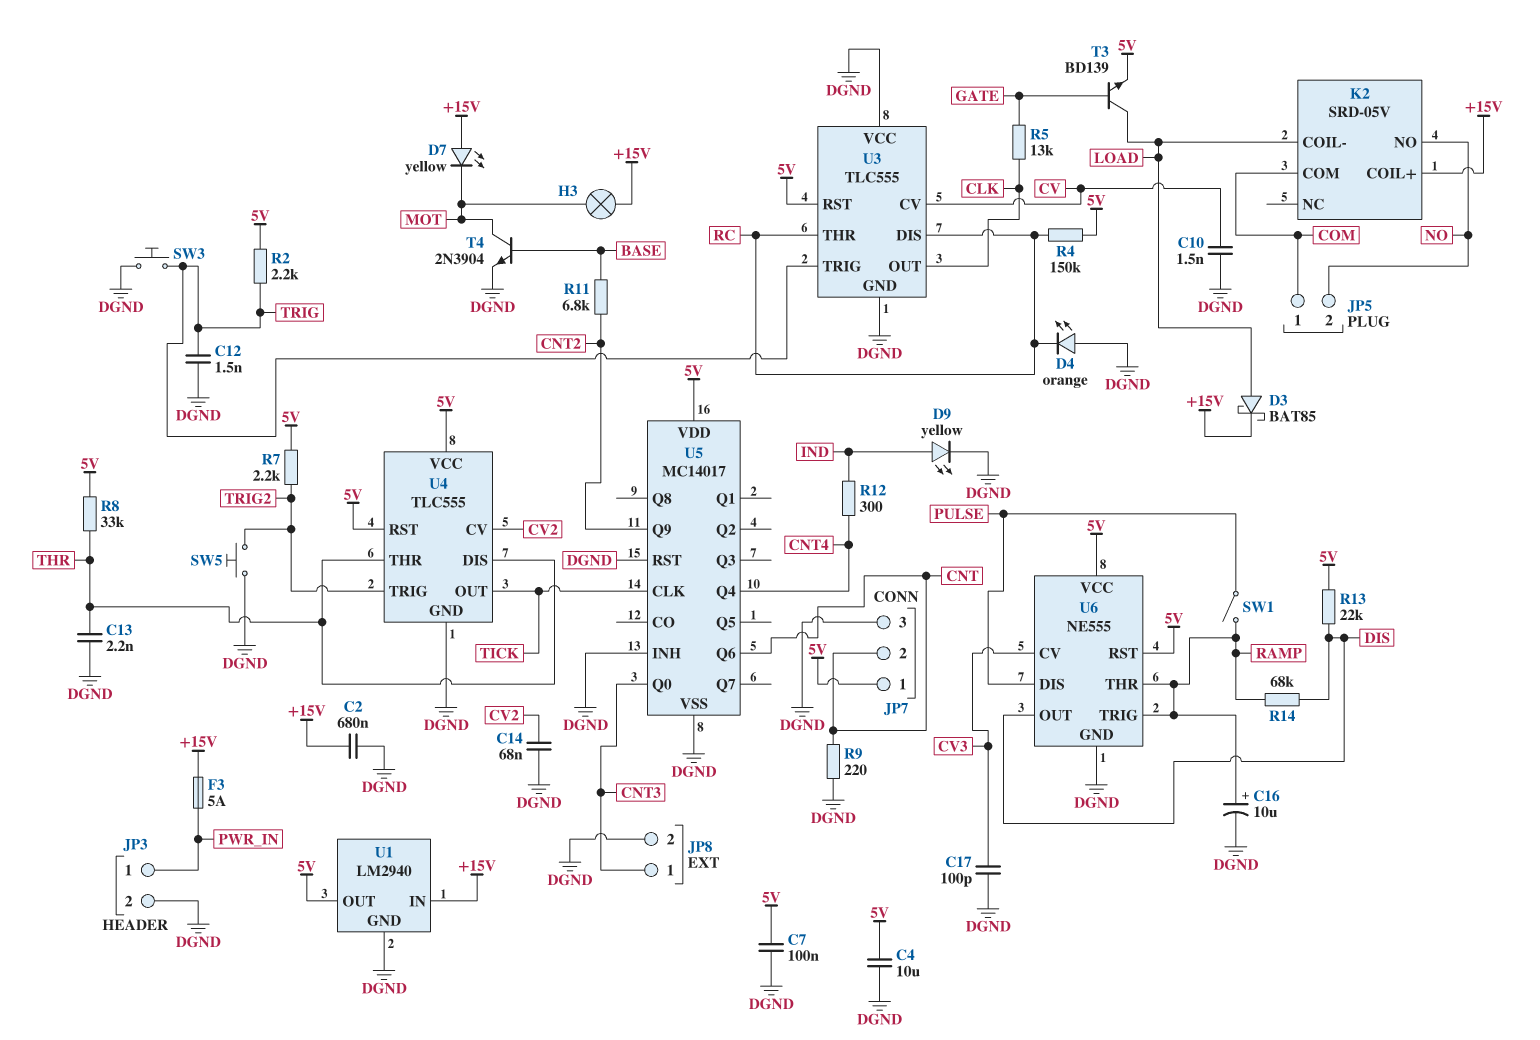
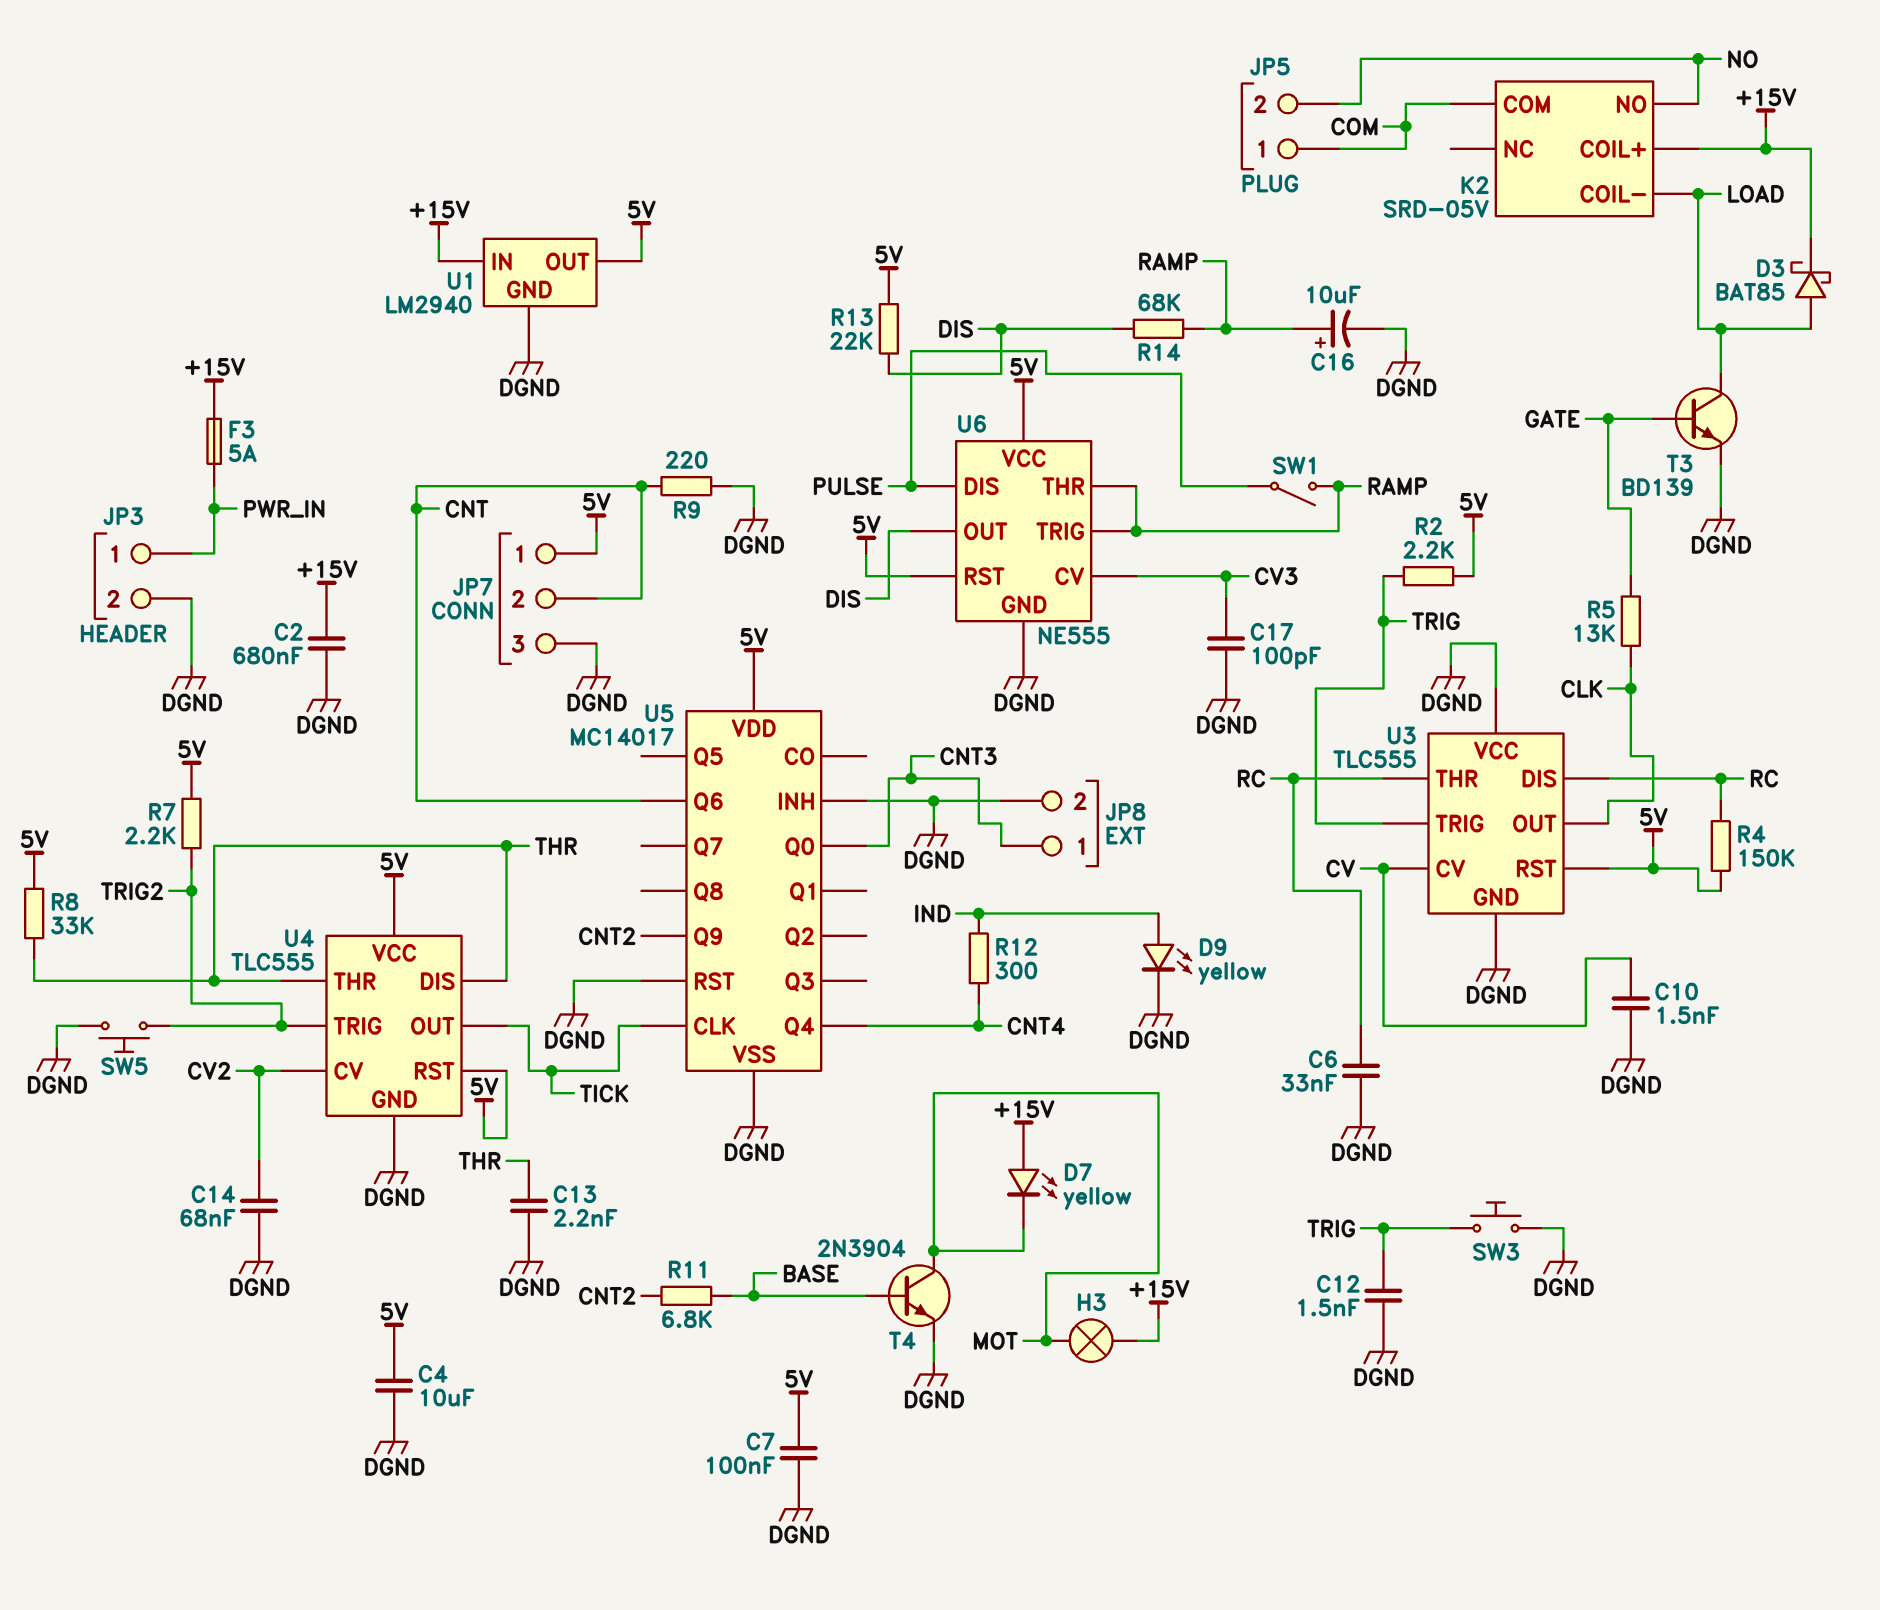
C6: none -> 33nF (DGND, RC)
D4: LED orange (A DGND, K RC) -> none
T3: NPN BD139 (B GATE, C LOAD, E 5V) -> NPN BD139 (B GATE, C LOAD, E DGND)

